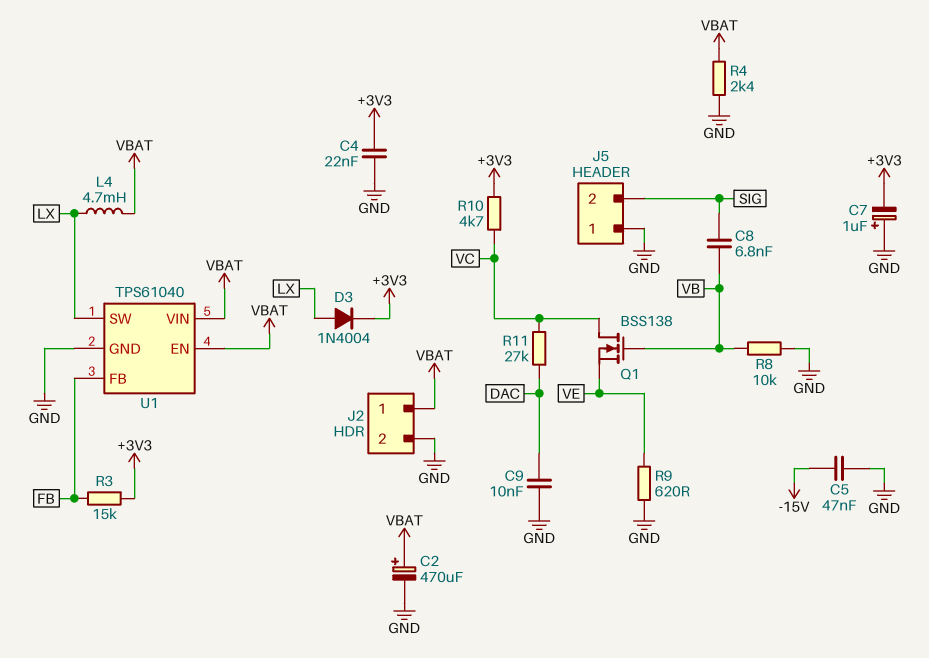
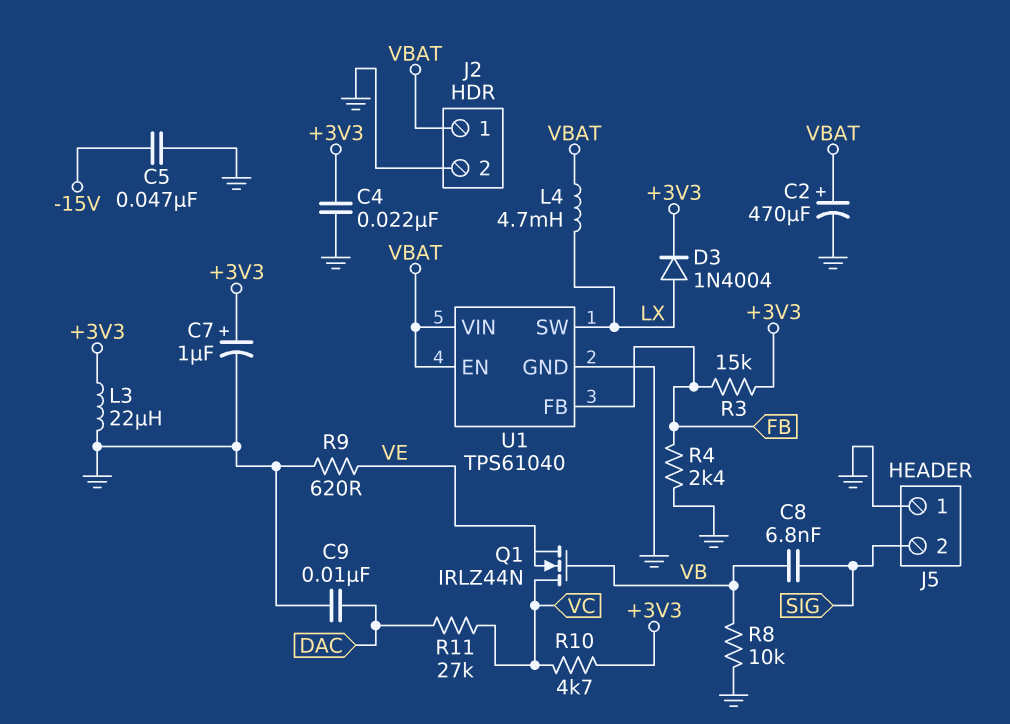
C7: 1uF (plus GND, minus +3V3) -> 1uF (plus +3V3, minus GND)
L3: none -> 22uH (+3V3, GND)
Q1: NMOS BSS138 (G VB, D VC, S VE) -> NMOS IRLZ44N (G VB, D VC, S VE)
R4: 2.4k (GND, VBAT) -> 2.4k (FB, GND)

